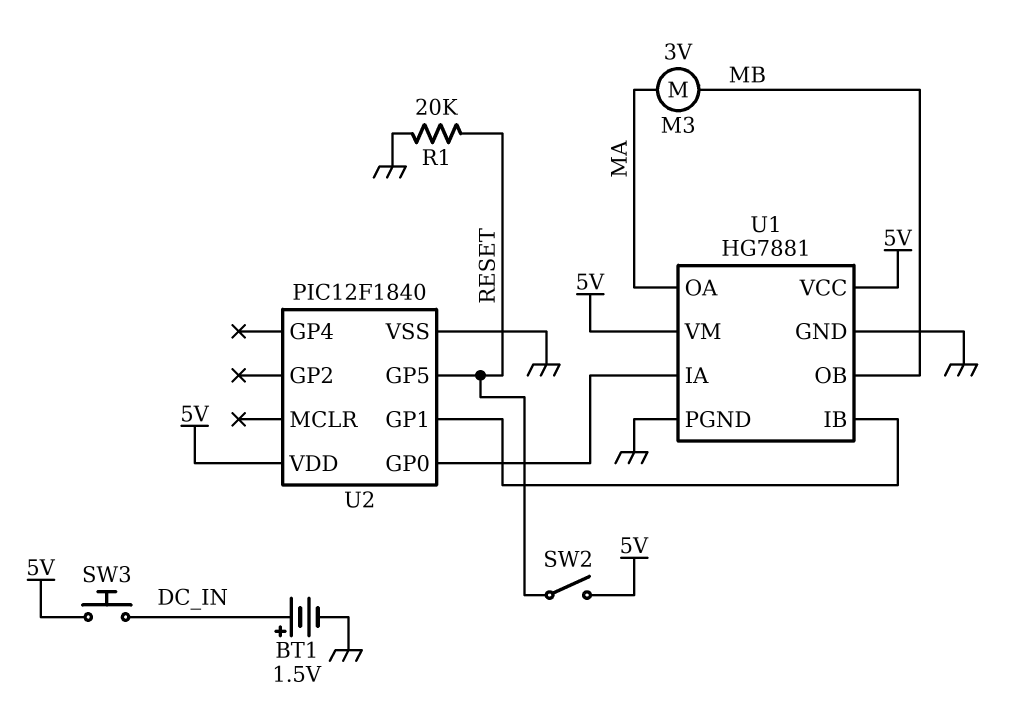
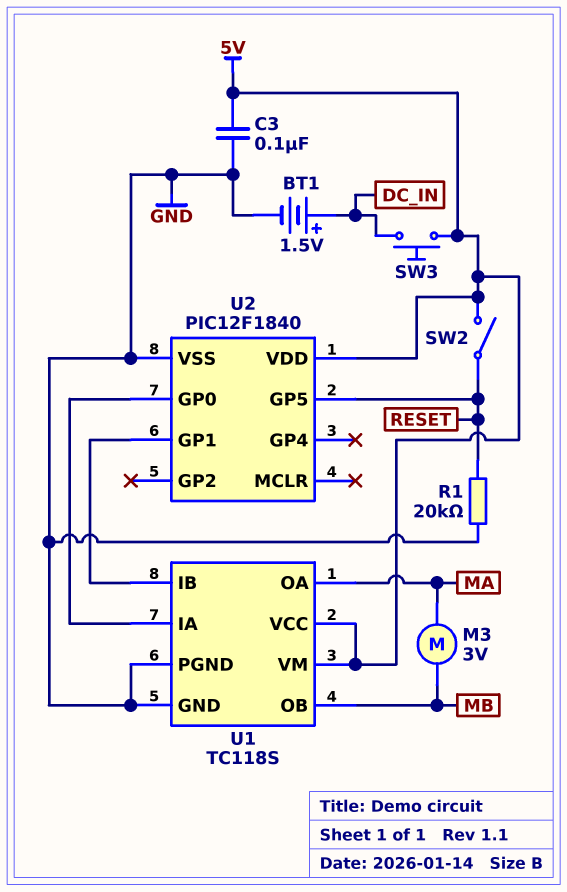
C3: none -> 100nF (5V, GND)
U1: HG7881 -> TC118S

